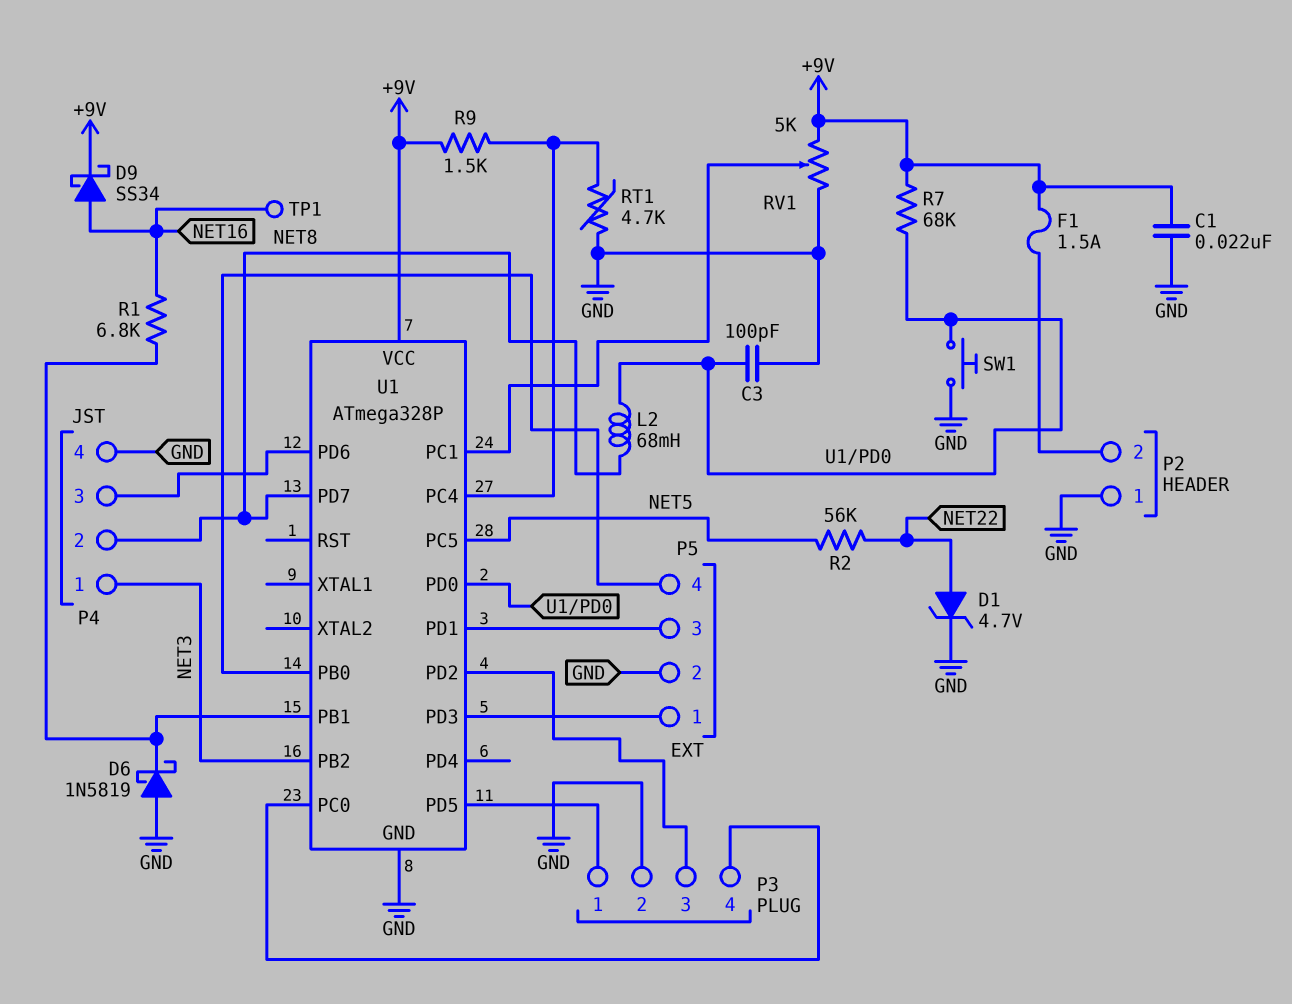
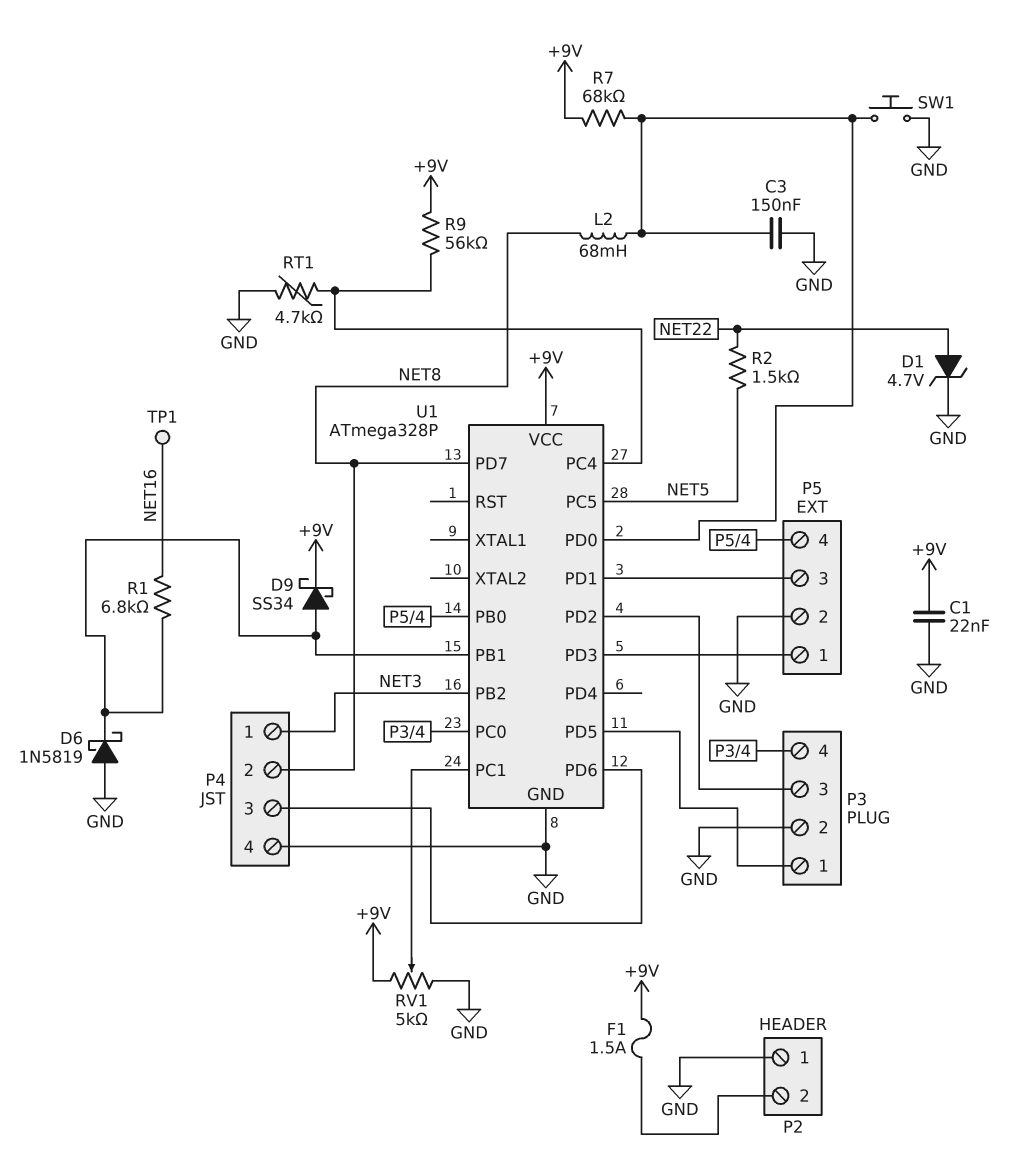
C3: 100pF (GND, U1/PD0) -> 150nF (GND, U1/PD0)
D9: schottky SS34 (A NET16, K +9V) -> schottky SS34 (A U1/PB1, K +9V)
R2: 56k (NET5, NET22) -> 1.5k (NET5, NET22)
R9: 1.5k (+9V, U1/PC4) -> 56k (+9V, U1/PC4)

